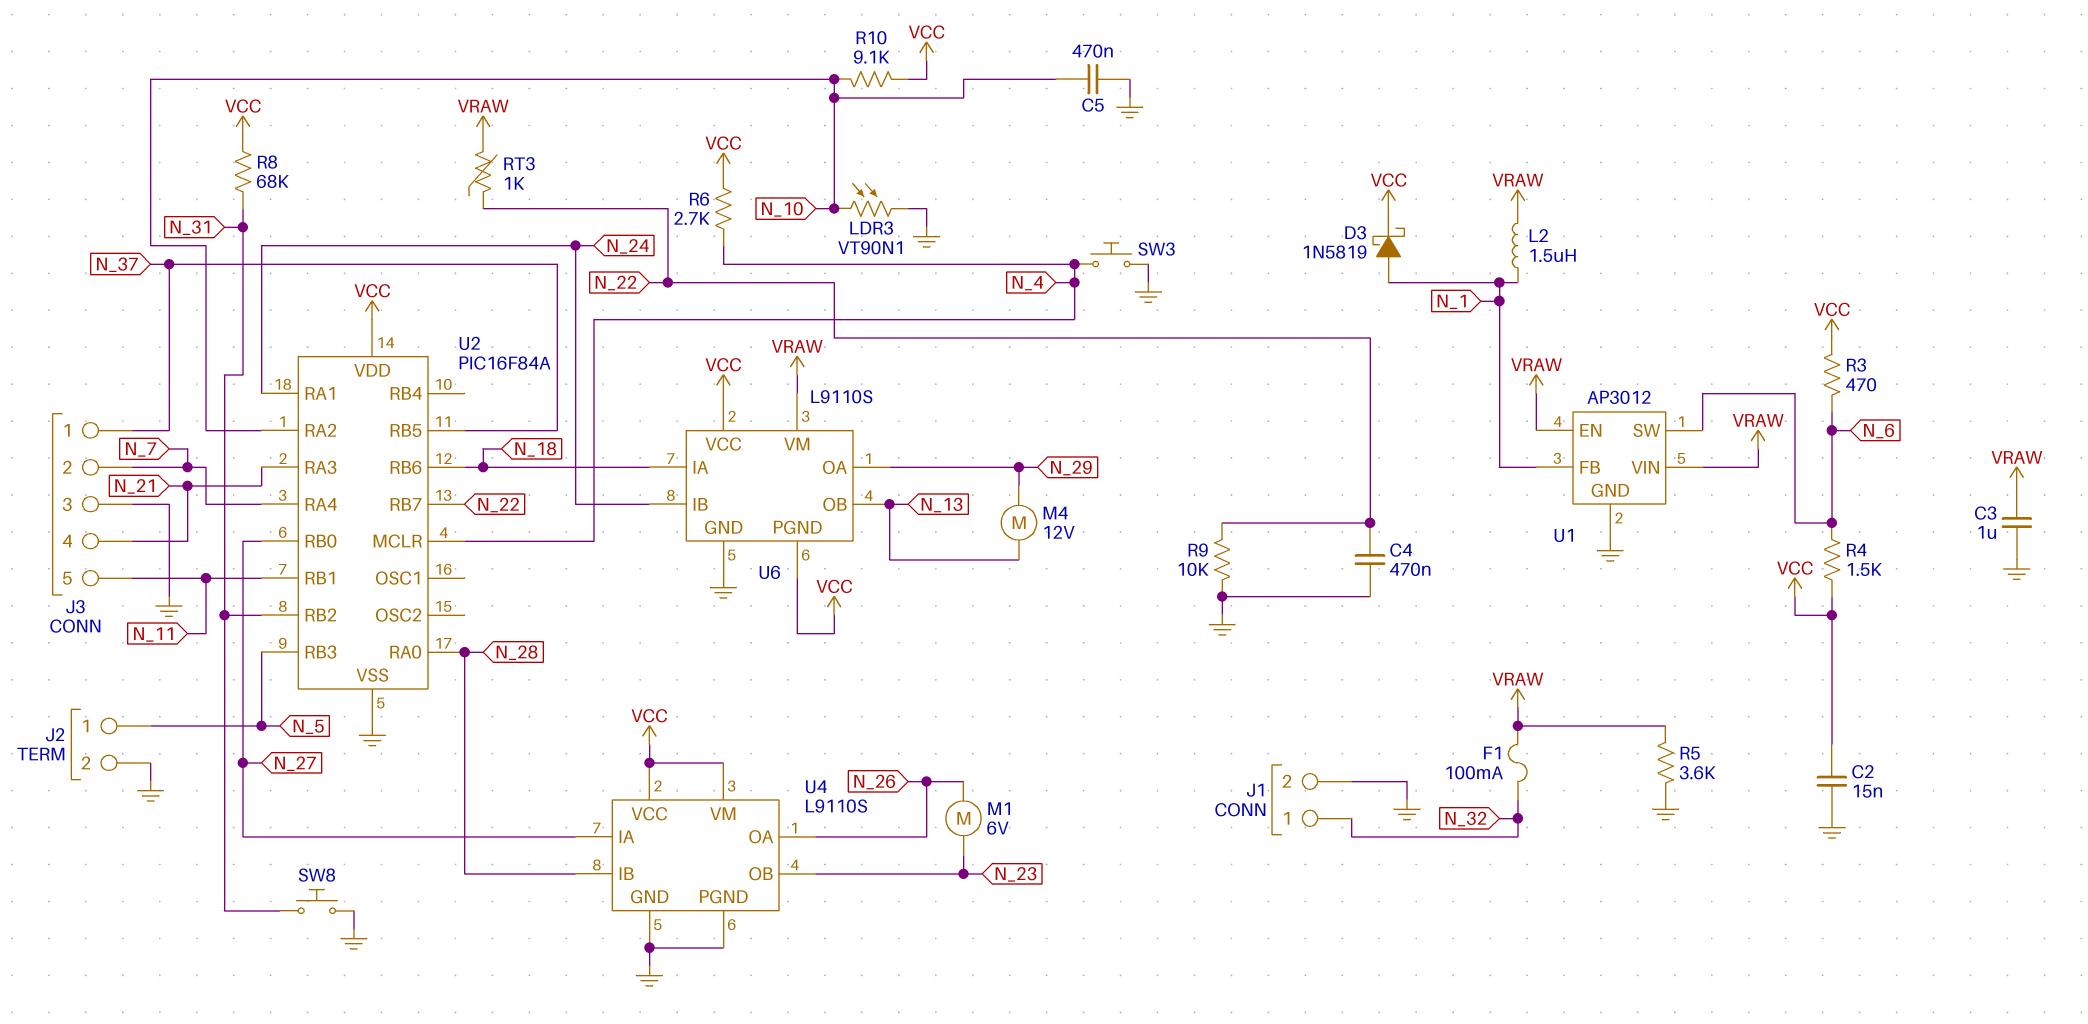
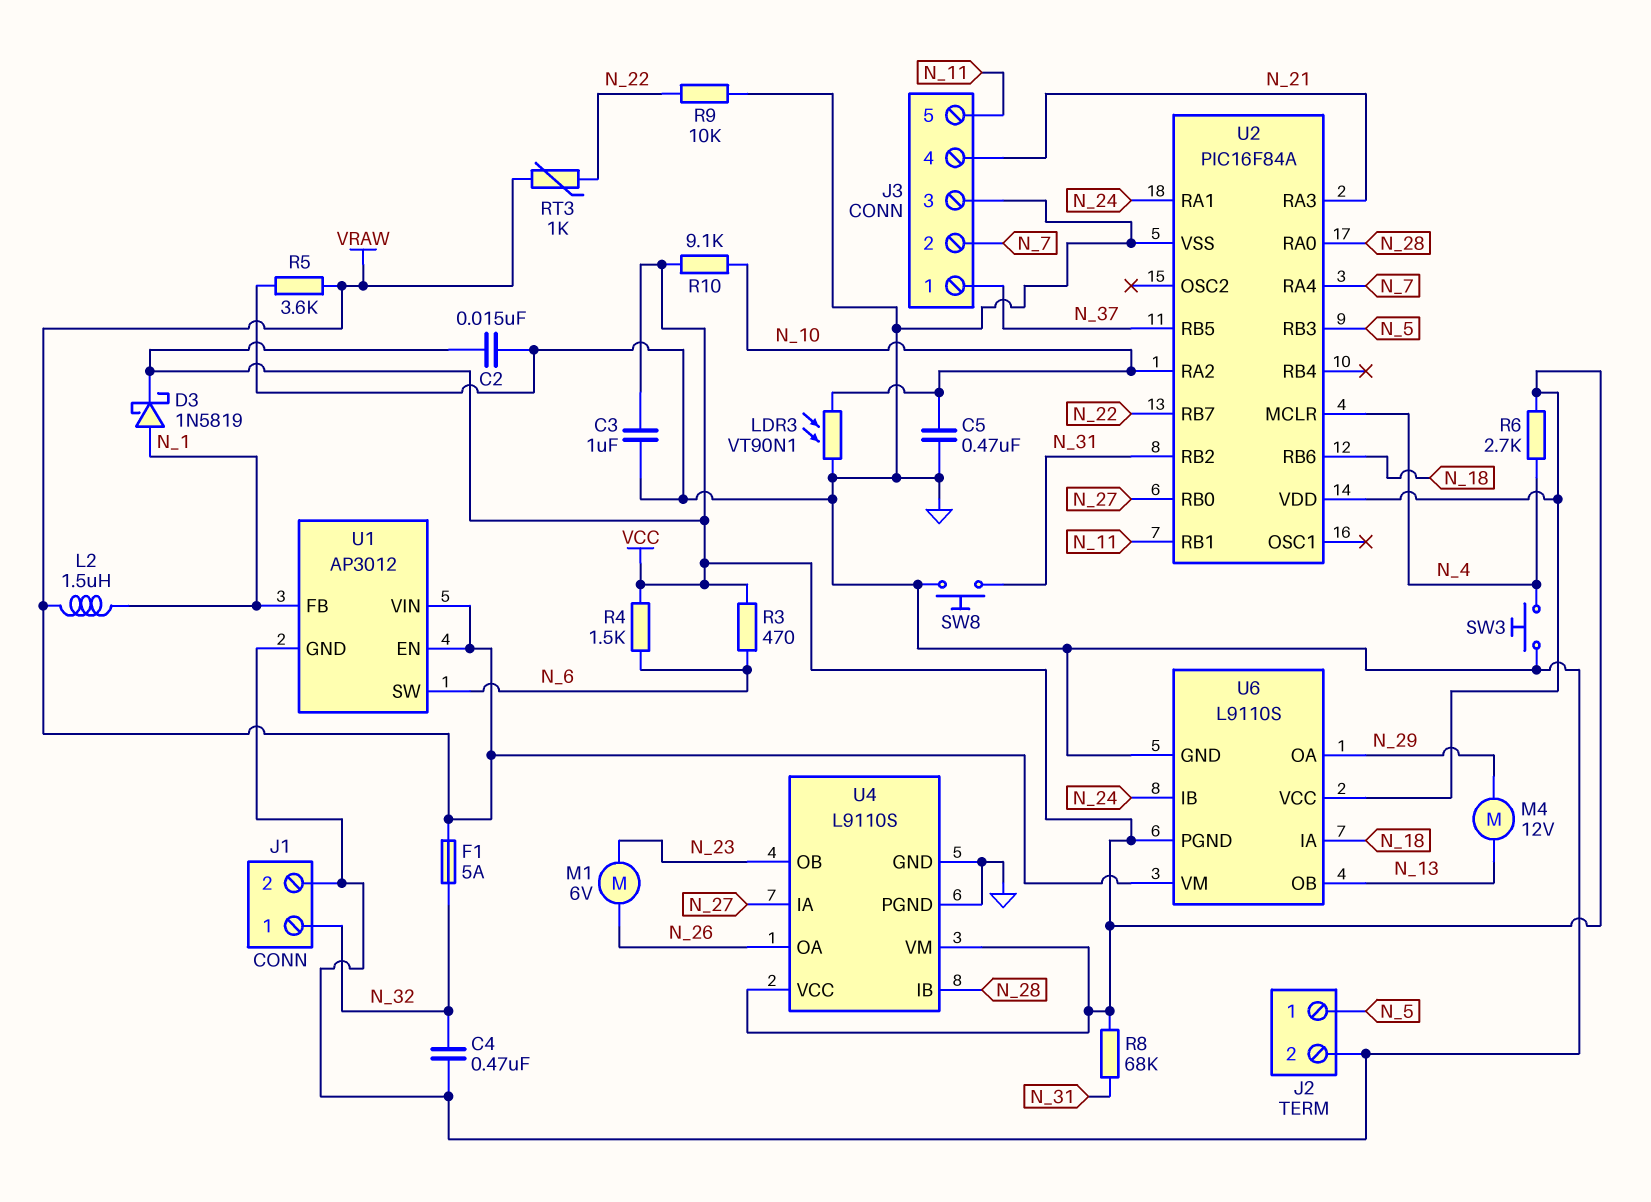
C3: 1uF (GND, VRAW) -> 1uF (GND, VCC)
C4: 470nF (GND, N_22) -> 470nF (GND, N_32)
F1: 100mA (N_32, VRAW) -> 5A (N_32, VRAW)

